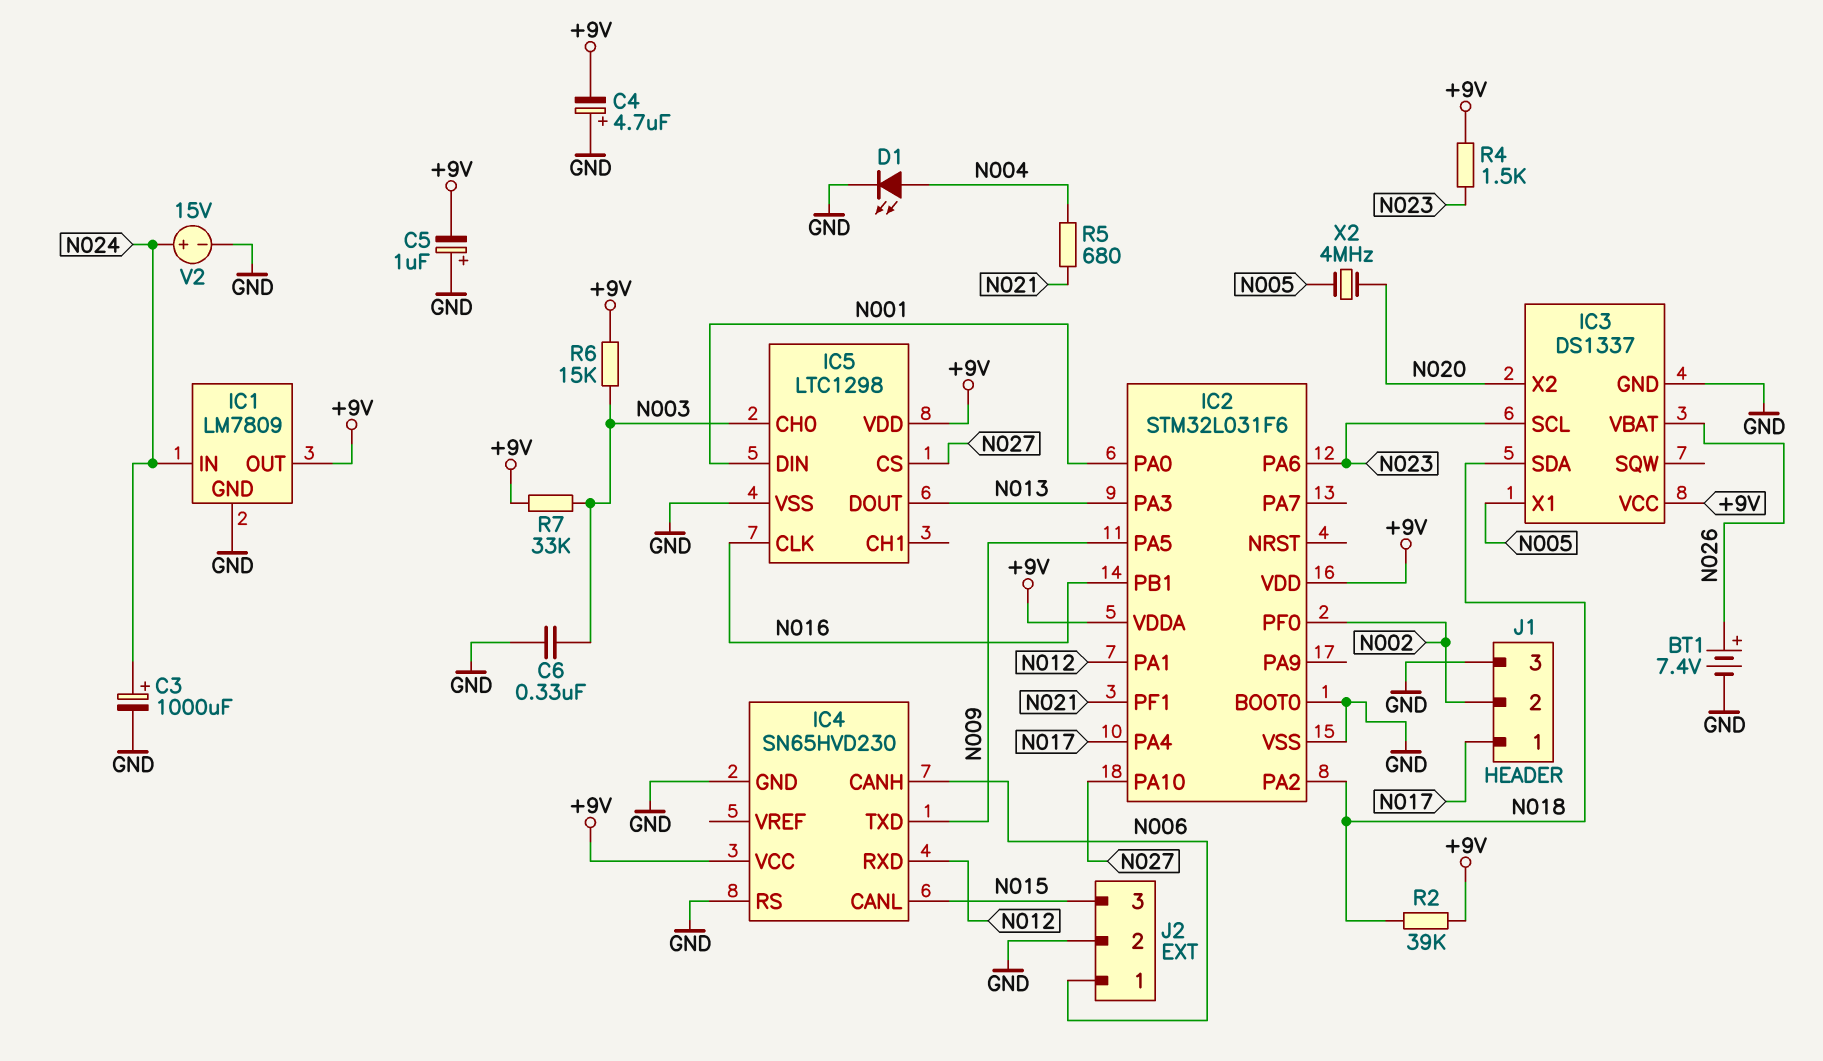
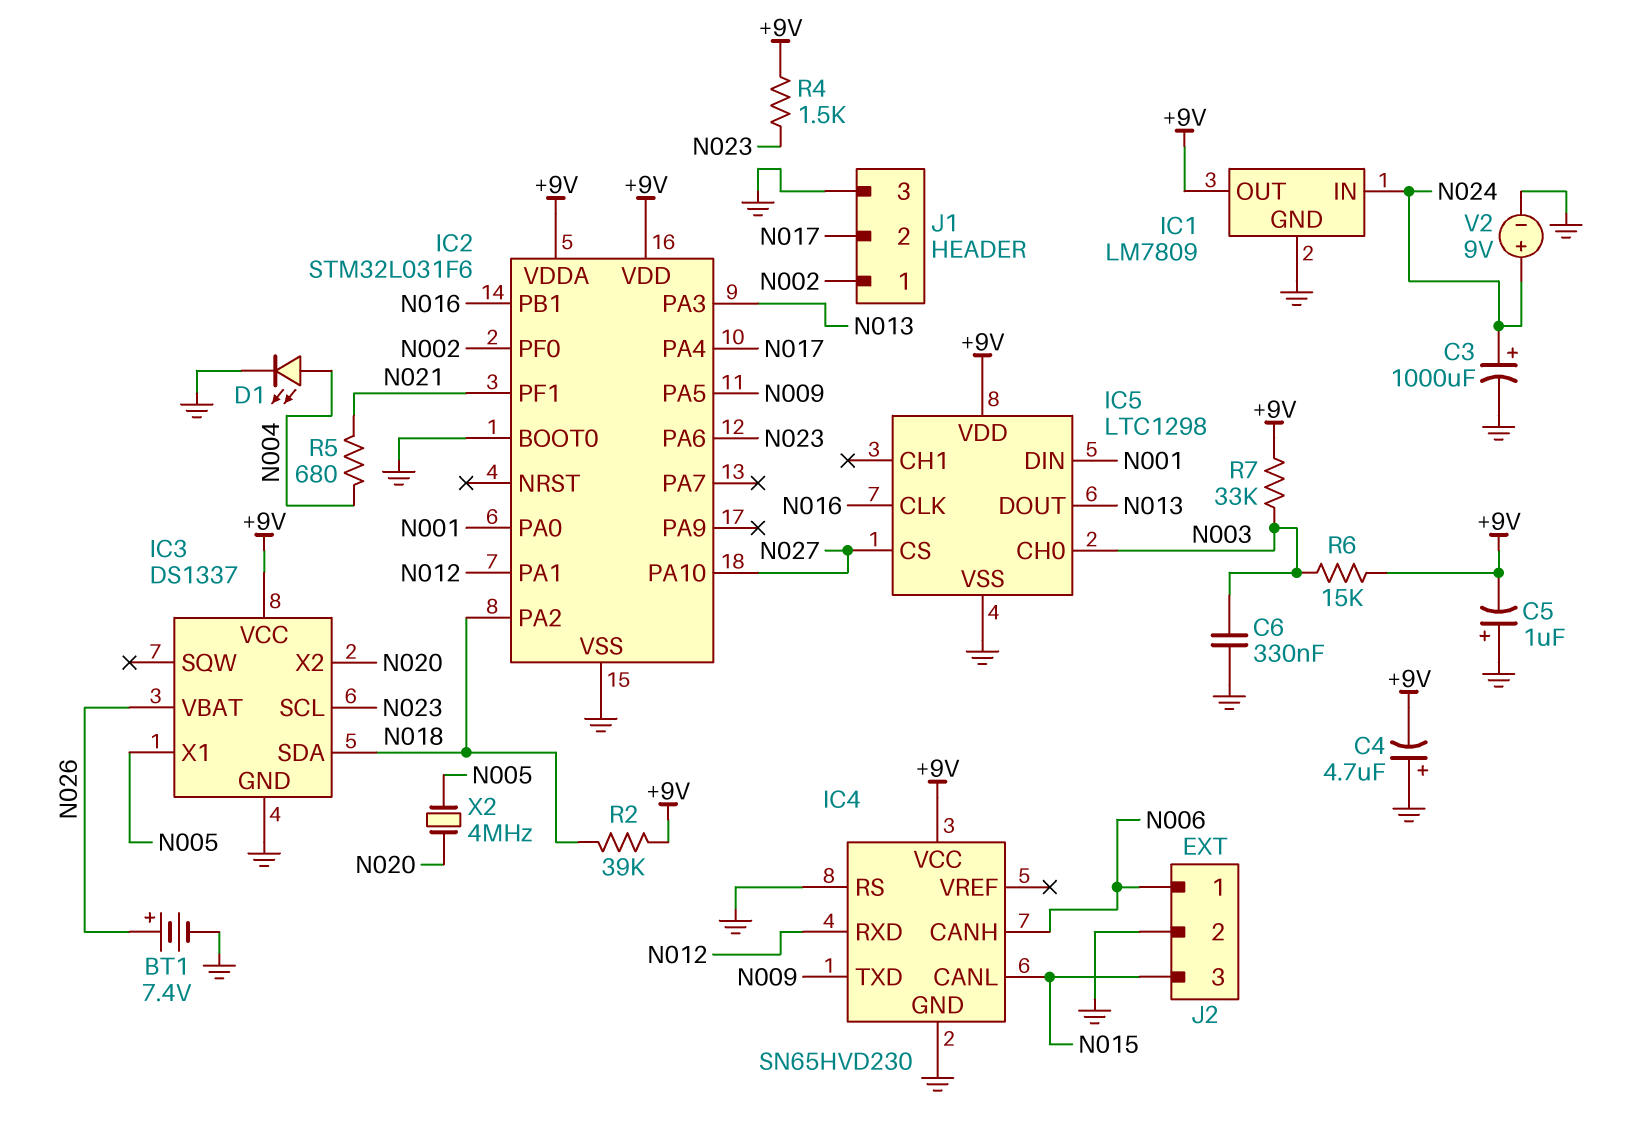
J1 pin 1: N017 -> N002
J1 pin 2: N002 -> N017
V2: 15V (plus N024, minus GND) -> 9V (plus N024, minus GND)

